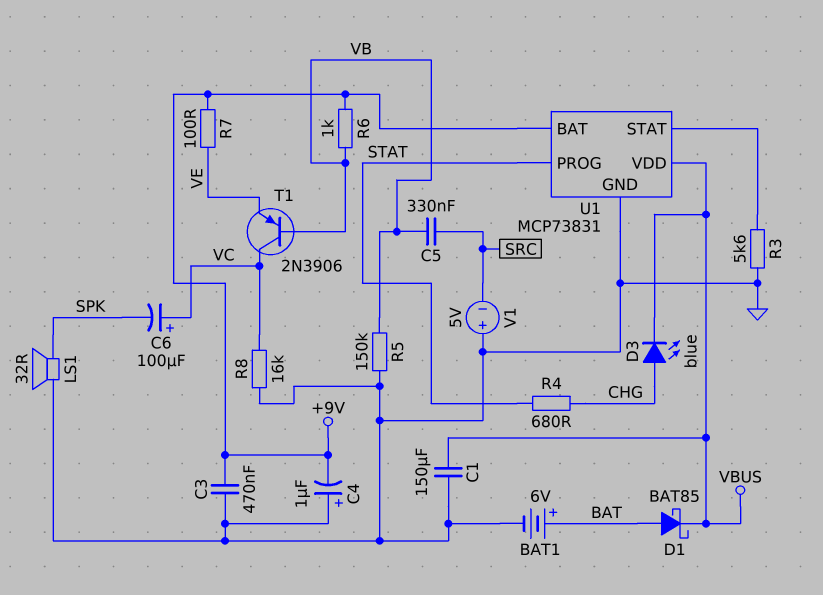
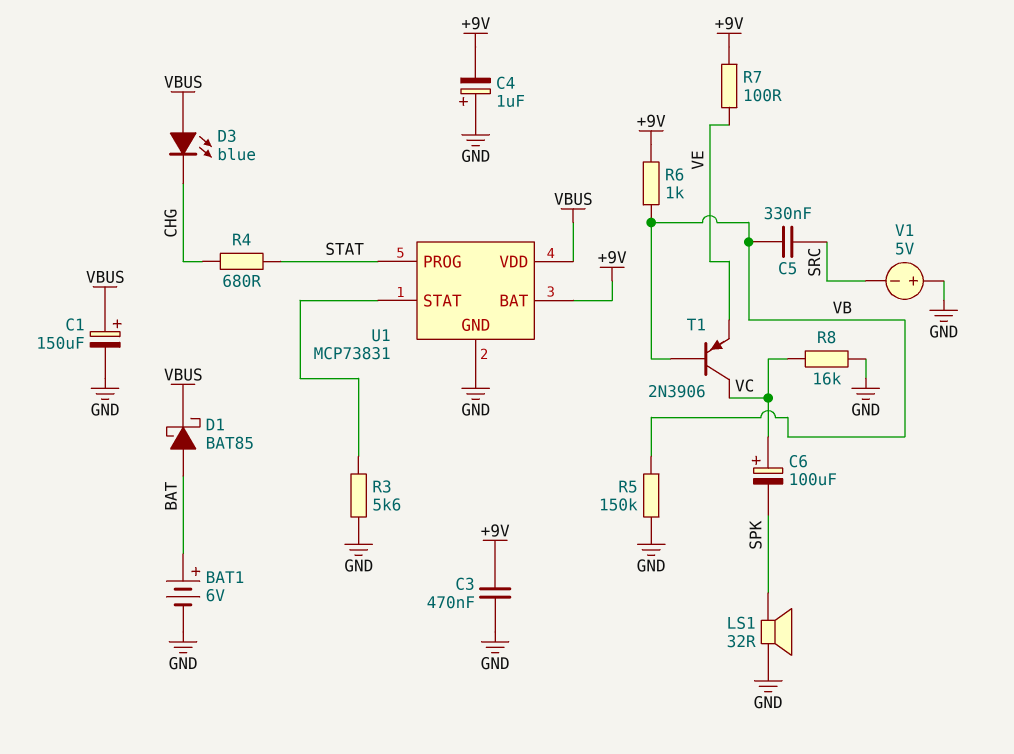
C1: 150uF (GND, VBUS) -> 150uF (plus VBUS, minus GND)
D3: LED blue (A CHG, K VBUS) -> LED blue (A VBUS, K CHG)

